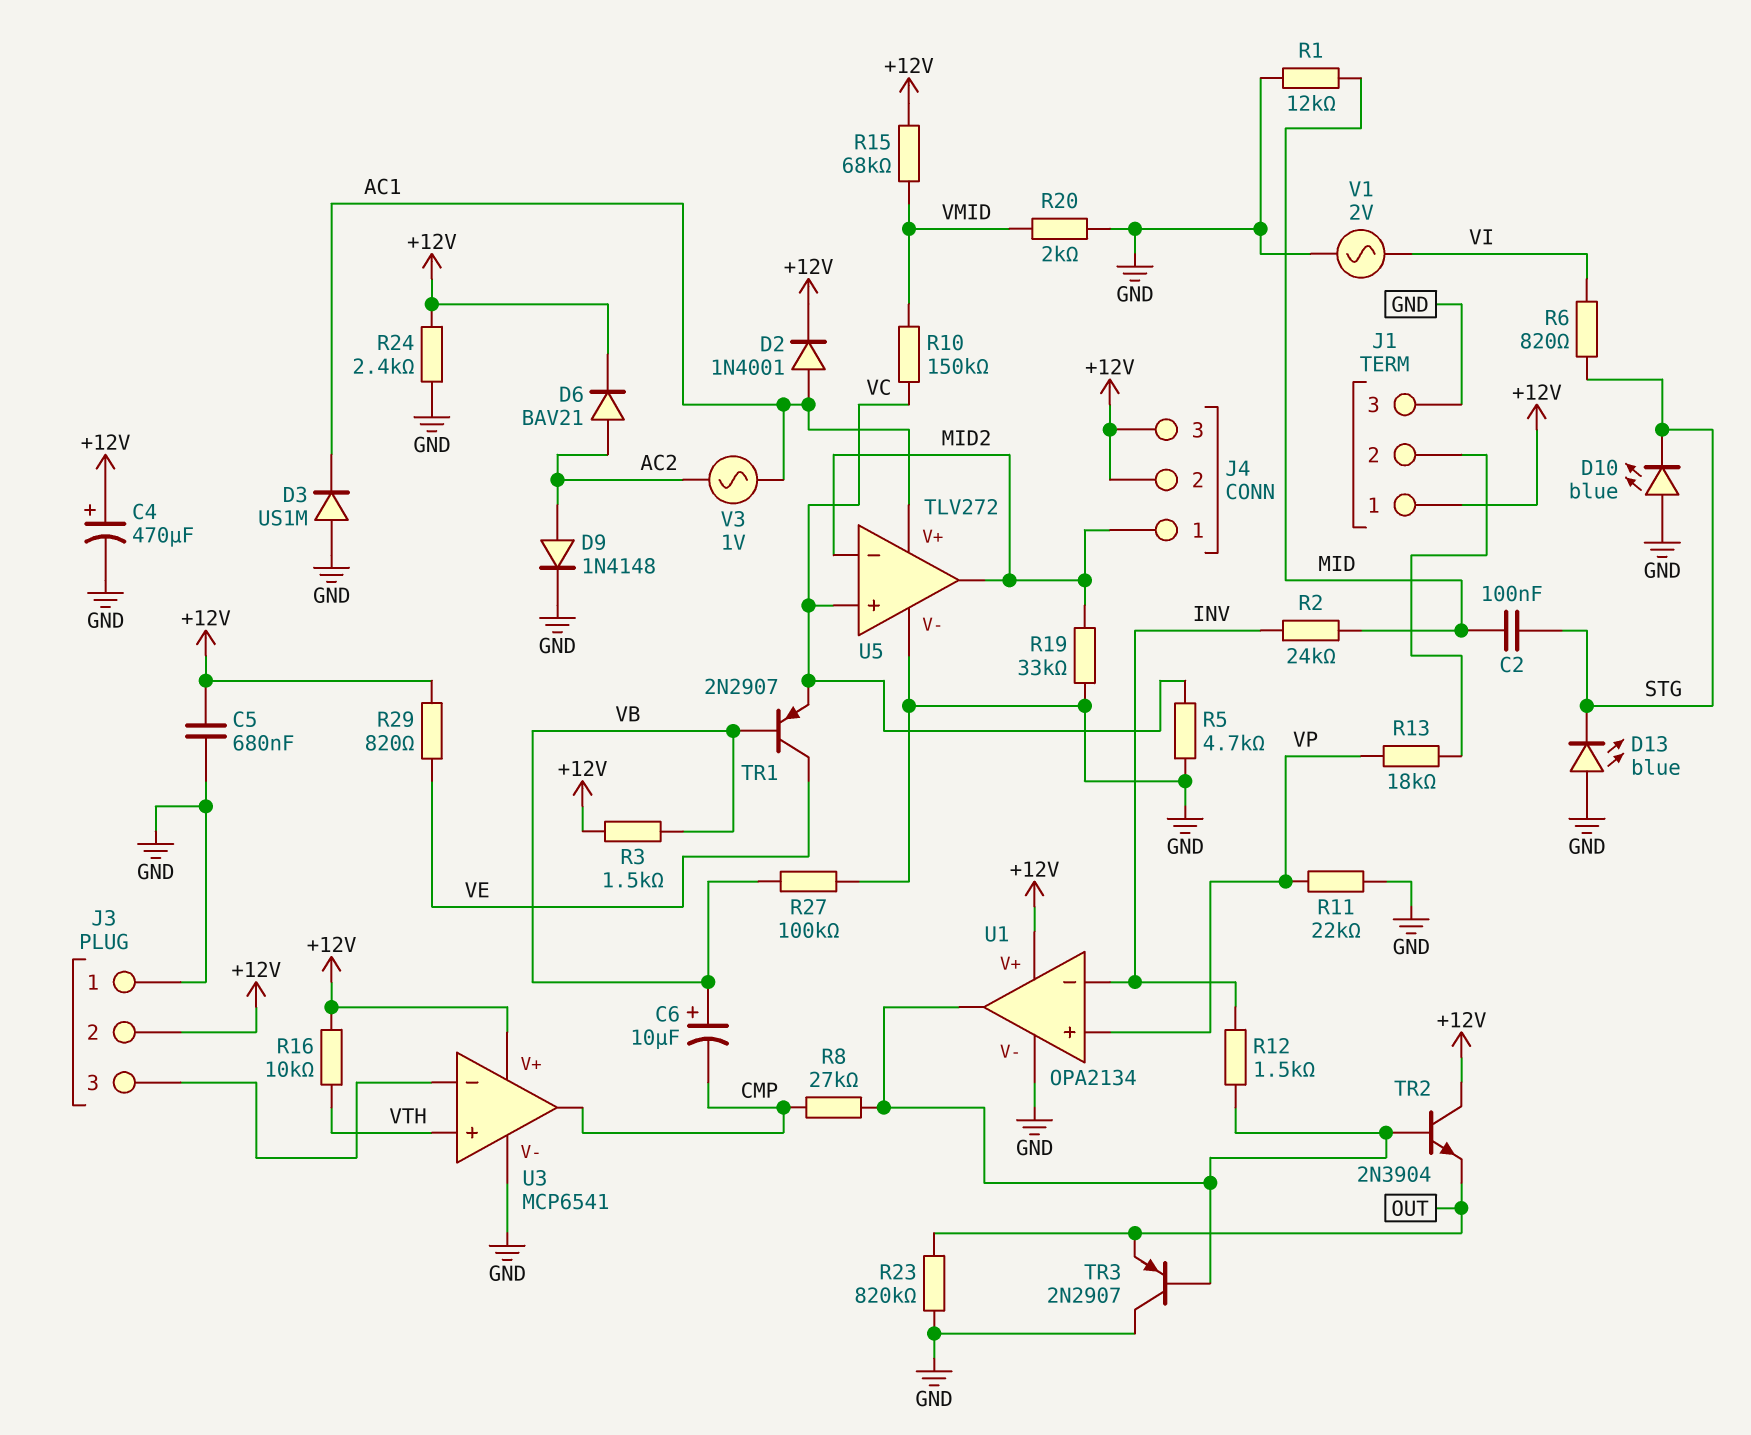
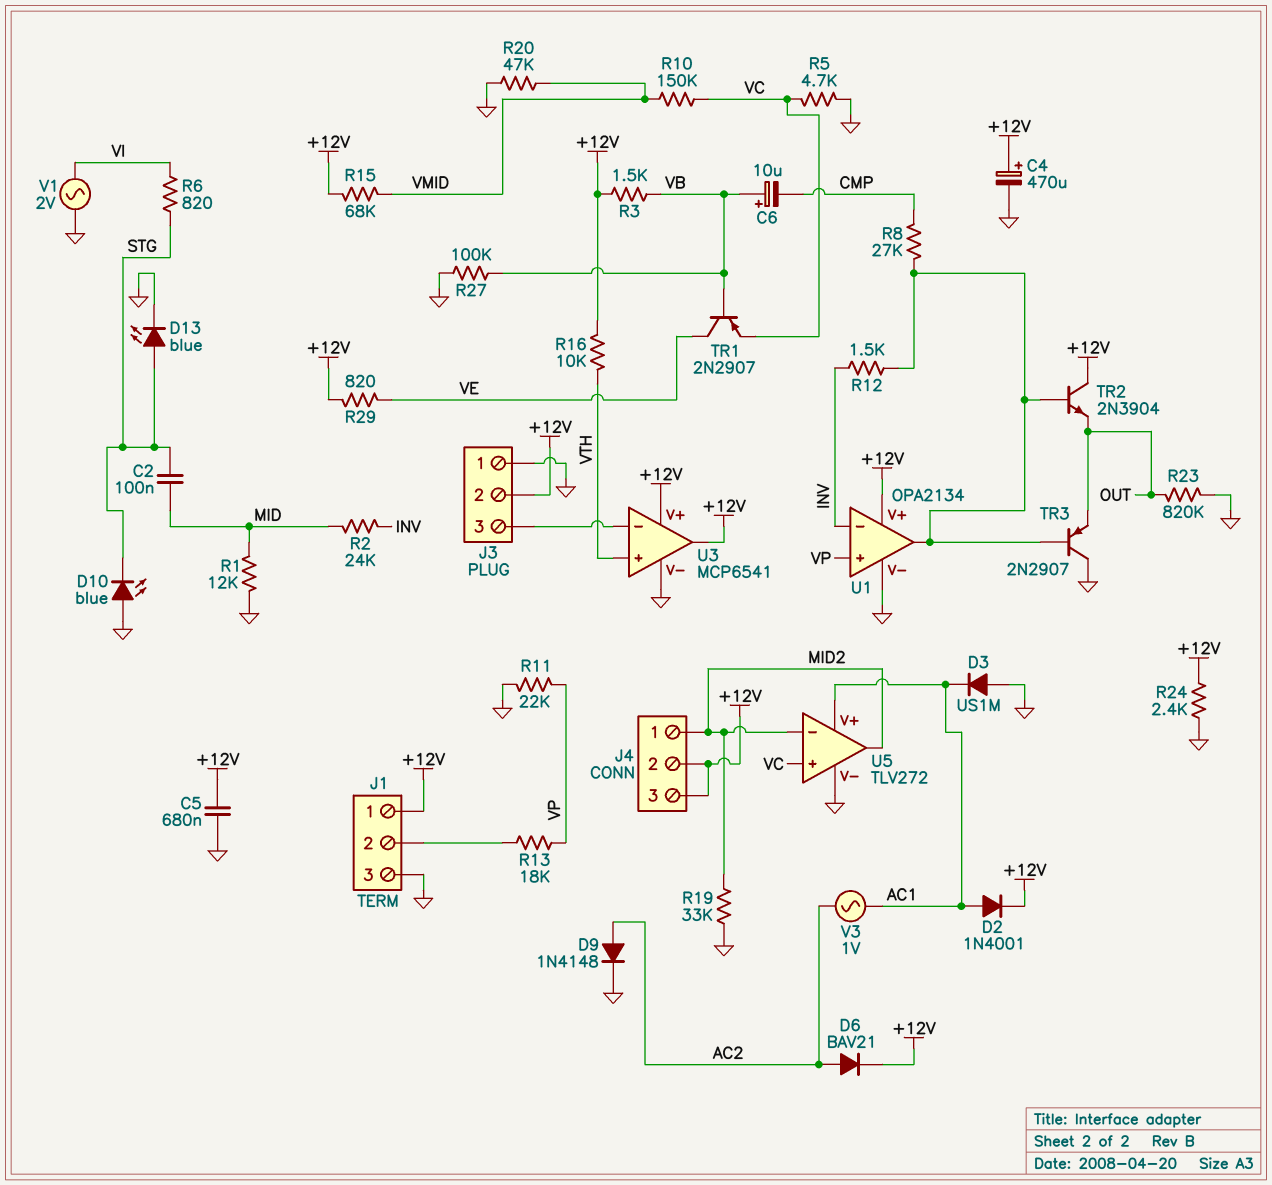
D13: LED blue (A GND, K STG) -> LED blue (A STG, K GND)
R20: 2k (GND, VMID) -> 47k (GND, VMID)
U3 pin out: CMP -> +12V

